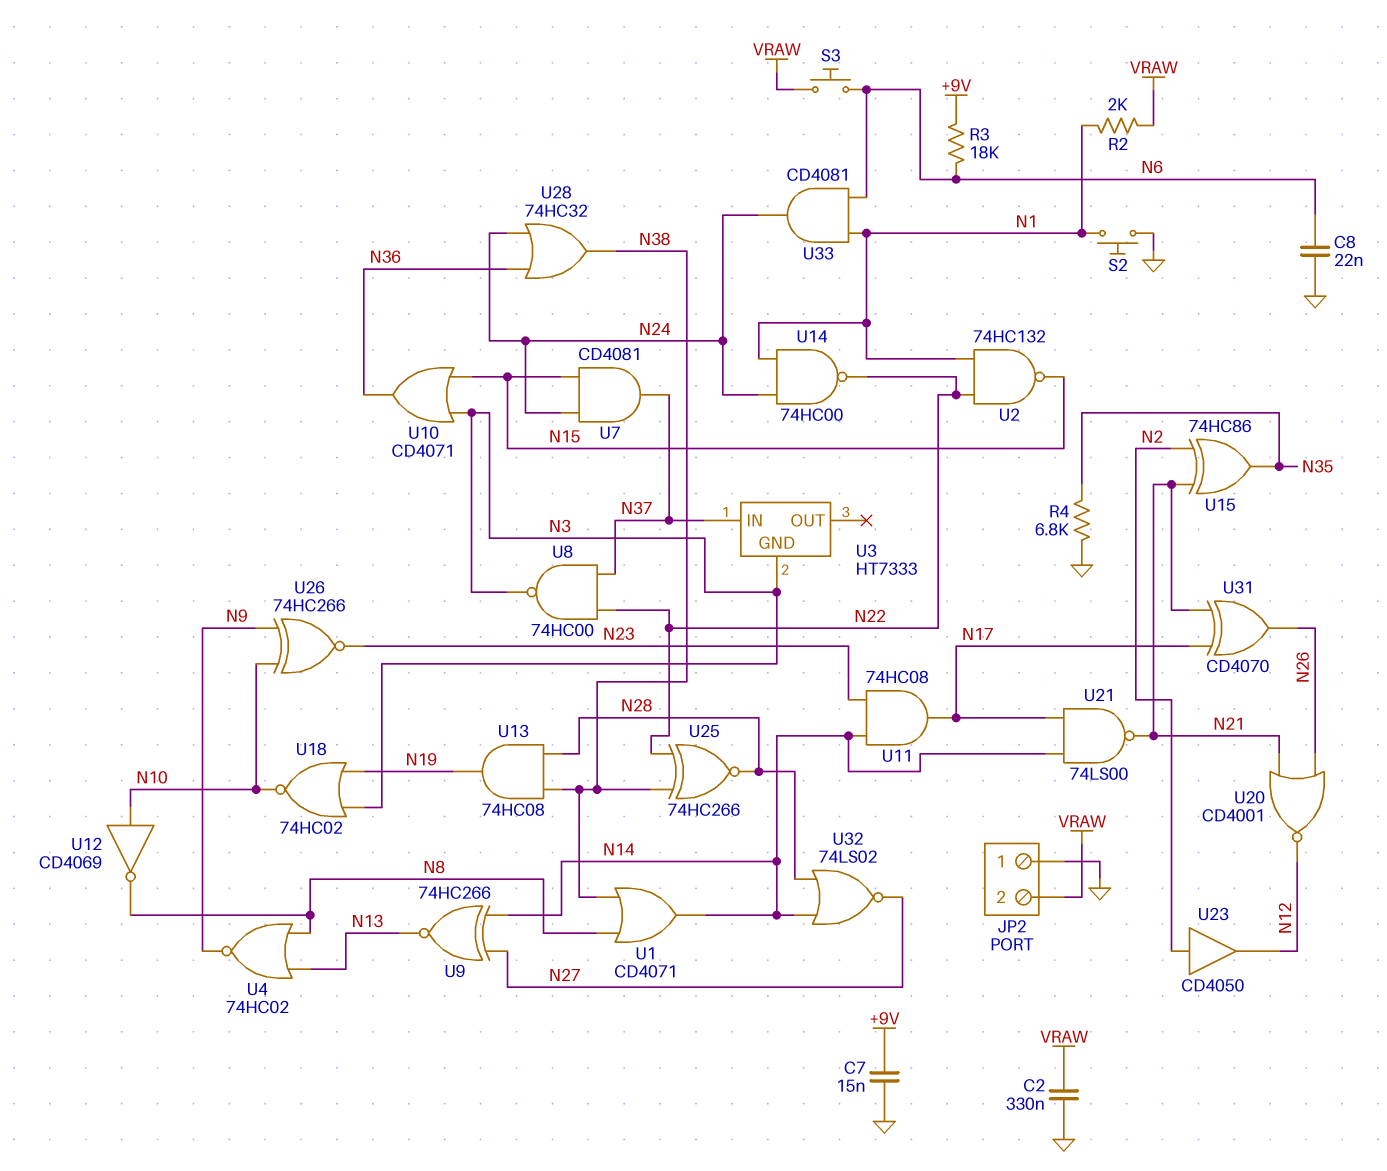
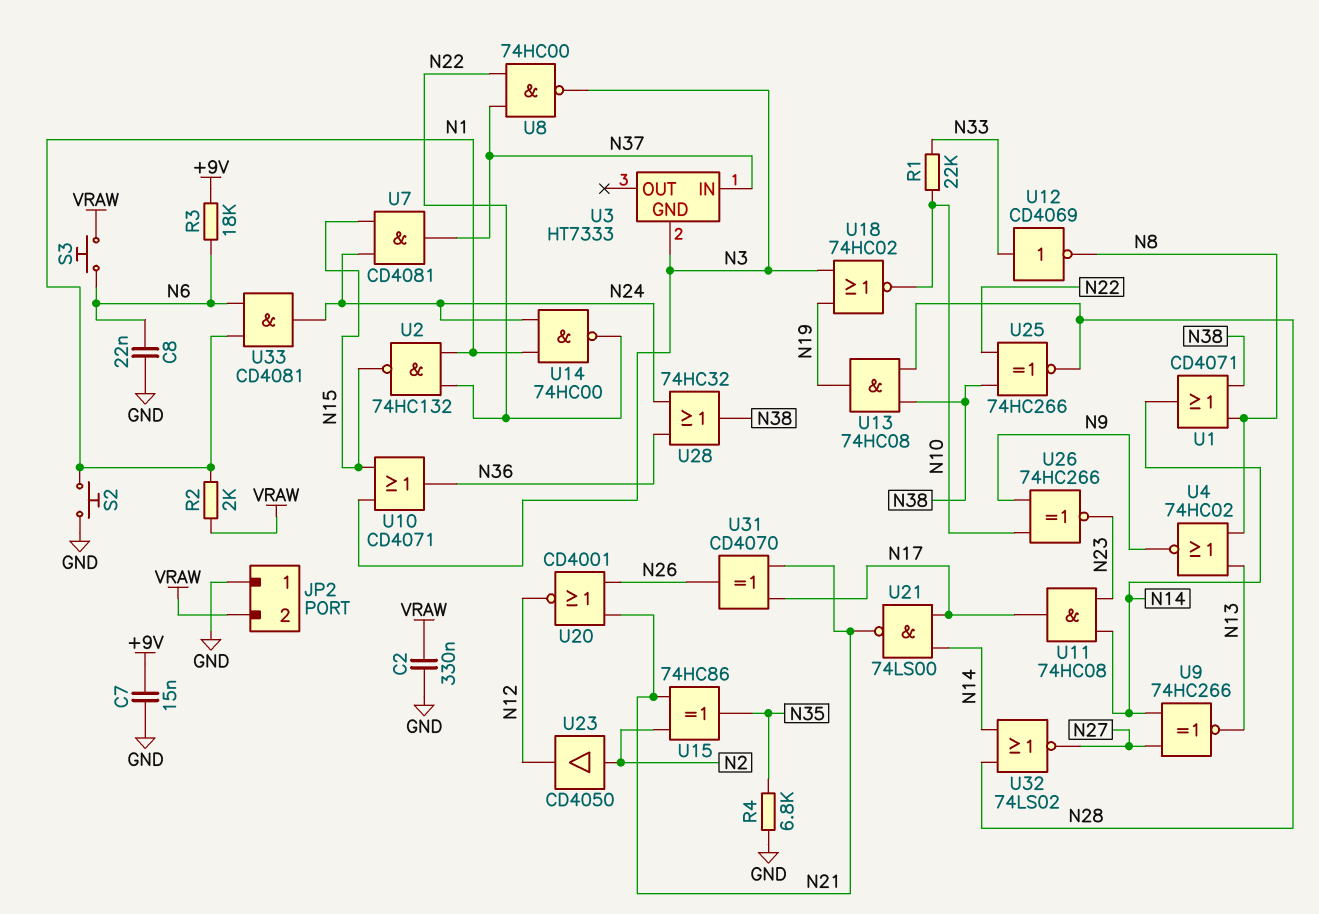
R1: none -> 22k (N10, N33)
U12: NOT CD4069 (in N10, out N8) -> NOT CD4069 (in N33, out N8)

